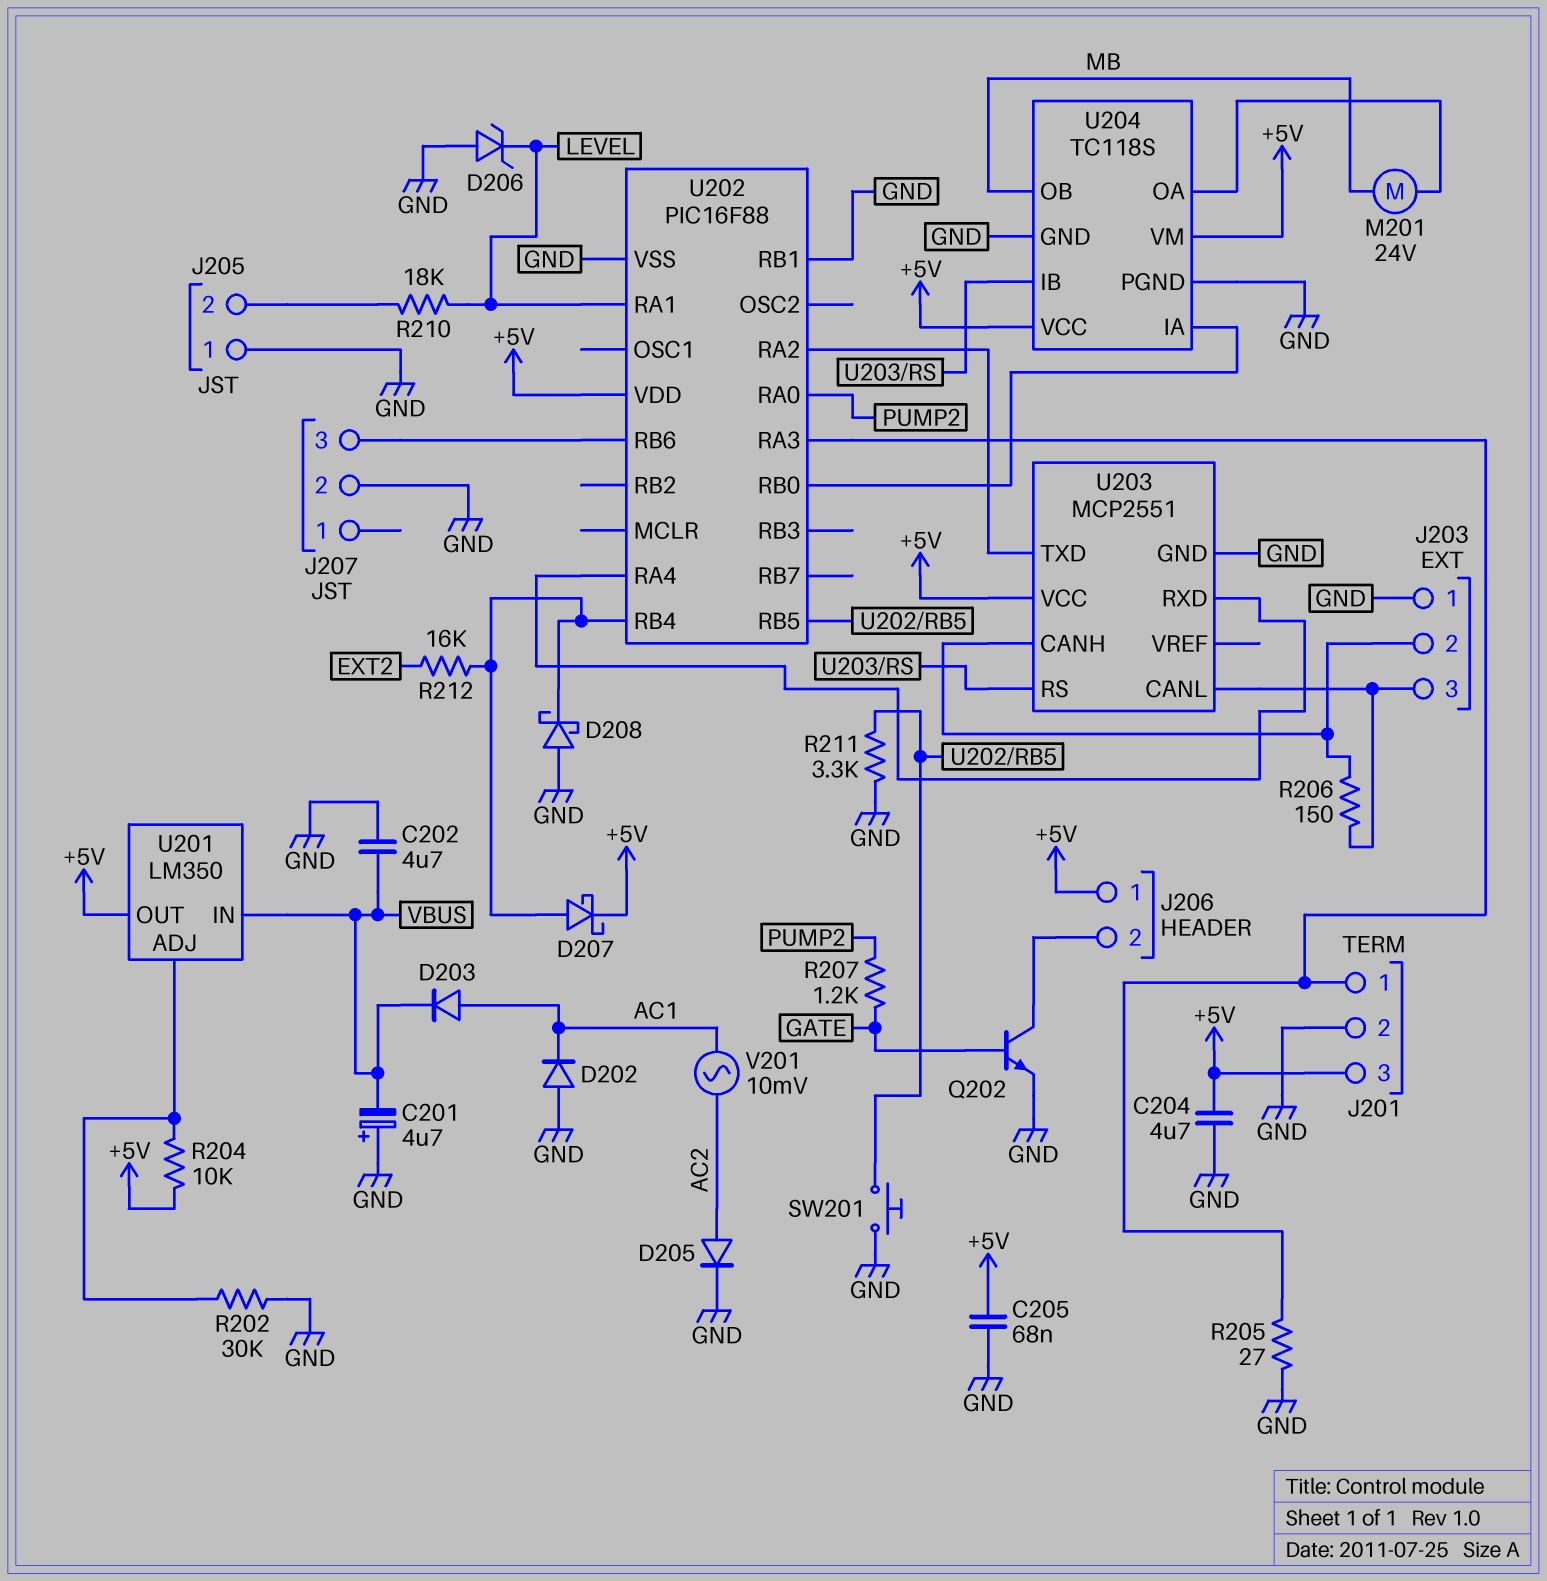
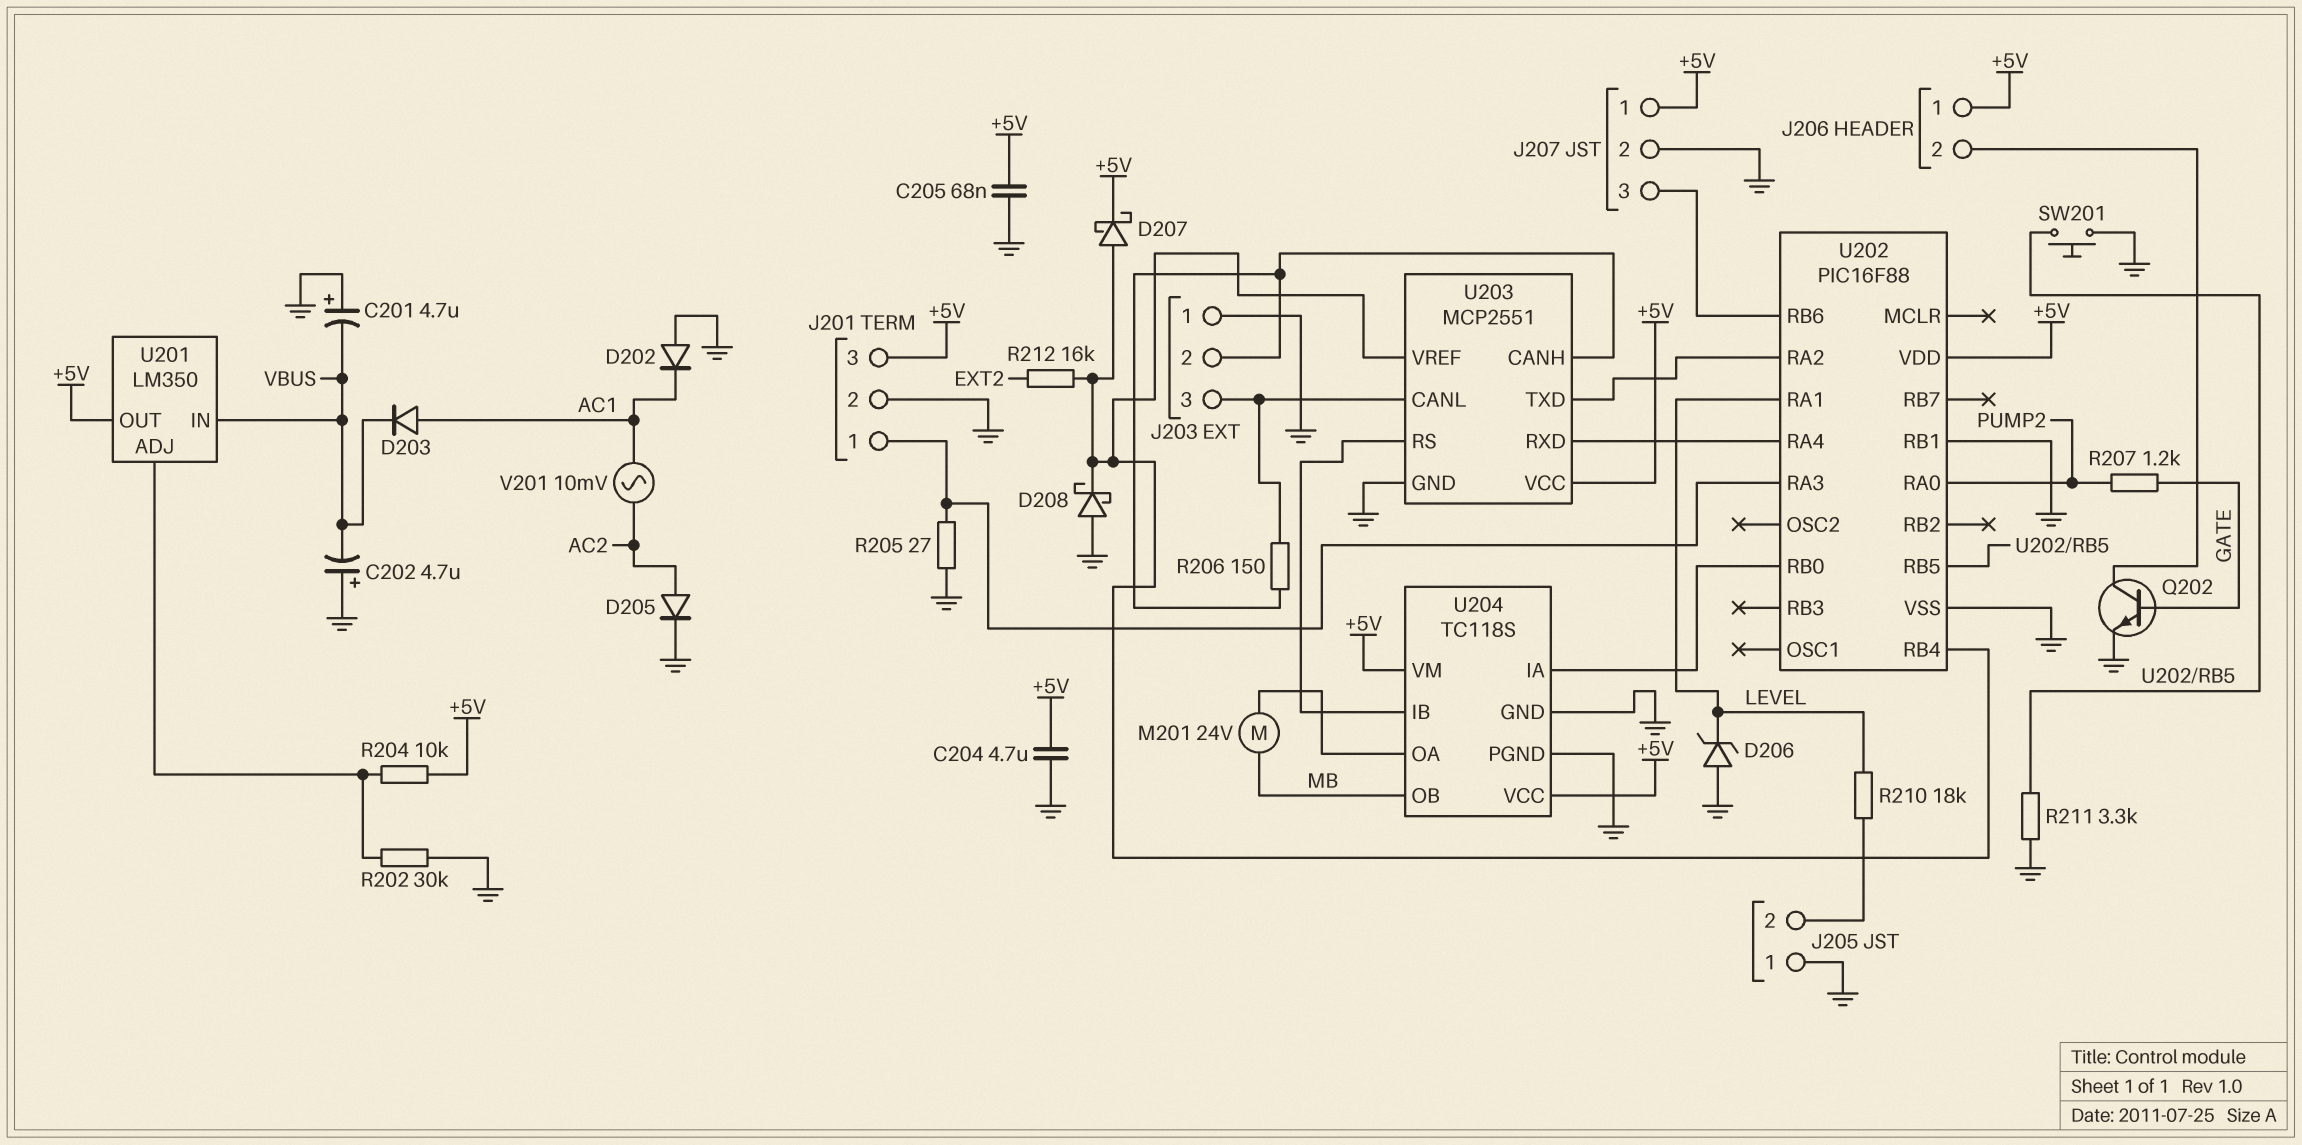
C202: 4.7uF (GND, VBUS) -> 4.7uF (plus GND, minus VBUS)
J207 pin 1: none -> +5V
U203 pin VREF: none -> U202/RB4

